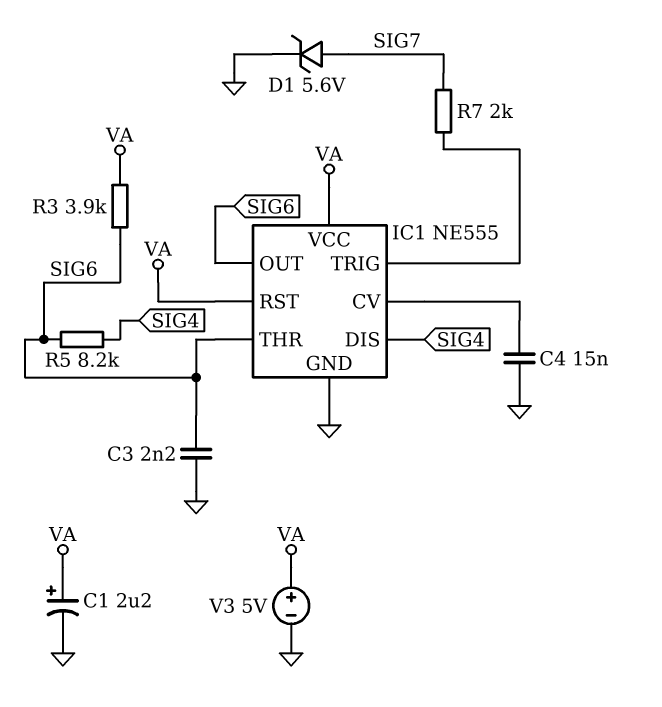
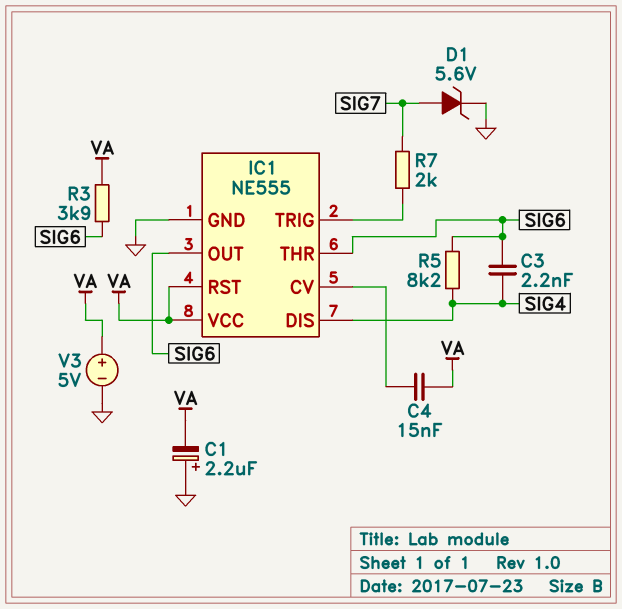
C1: 2.2uF (plus VA, minus GND) -> 2.2uF (plus GND, minus VA)
C3: 2.2nF (GND, SIG6) -> 2.2nF (SIG4, SIG6)
C4: 15nF (GND, IC1/CV) -> 15nF (IC1/CV, VA)

